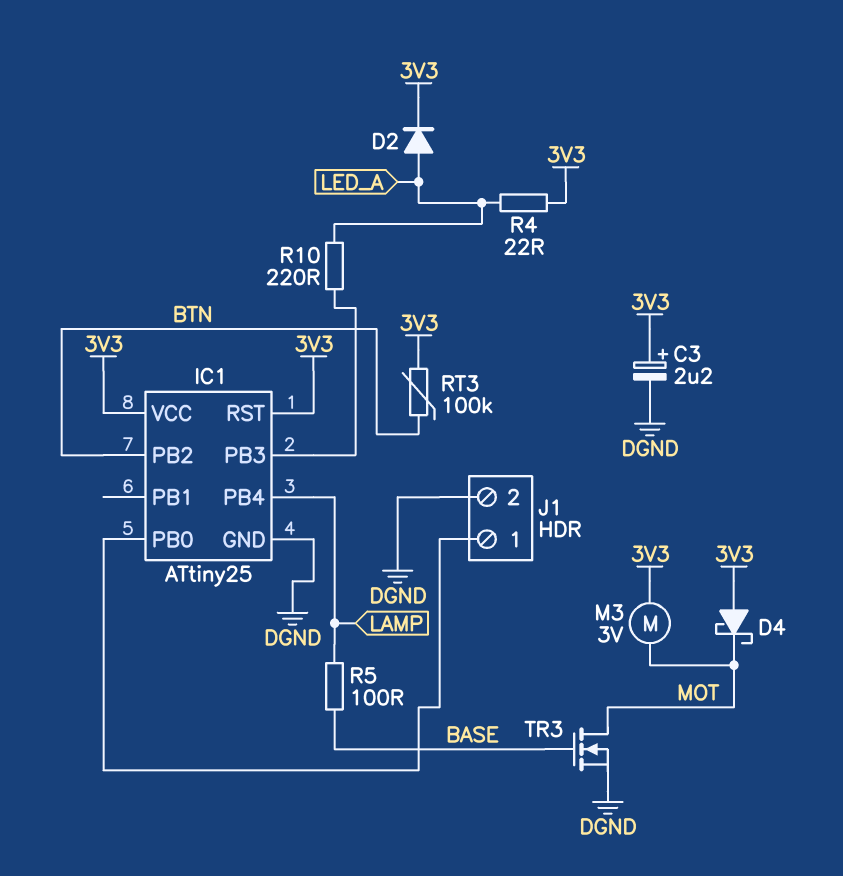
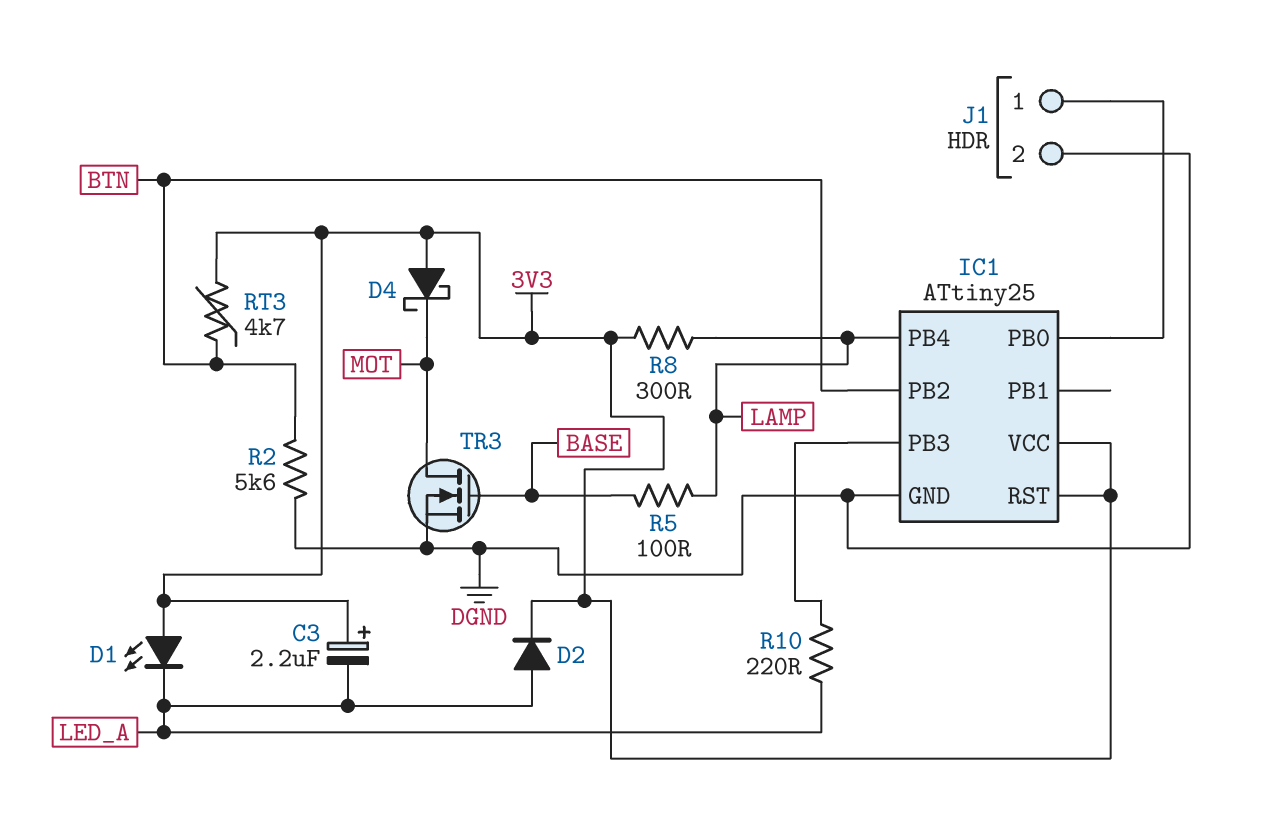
C3: 2.2uF (plus 3V3, minus DGND) -> 2.2uF (plus 3V3, minus LED_A)
D1: none -> LED (A 3V3, K LED_A)
M3: motor 3V (3V3, MOT) -> none
R2: none -> 5.6k (BTN, DGND)
R4: 22 (3V3, LED_A) -> none
R8: none -> 300 (3V3, LAMP)
RT3: 100k (3V3, BTN) -> 4.7k (3V3, BTN)

